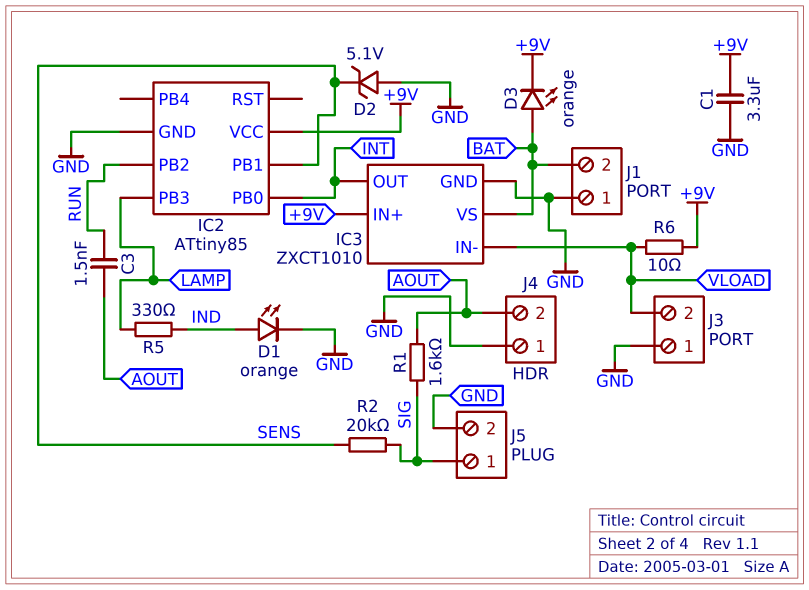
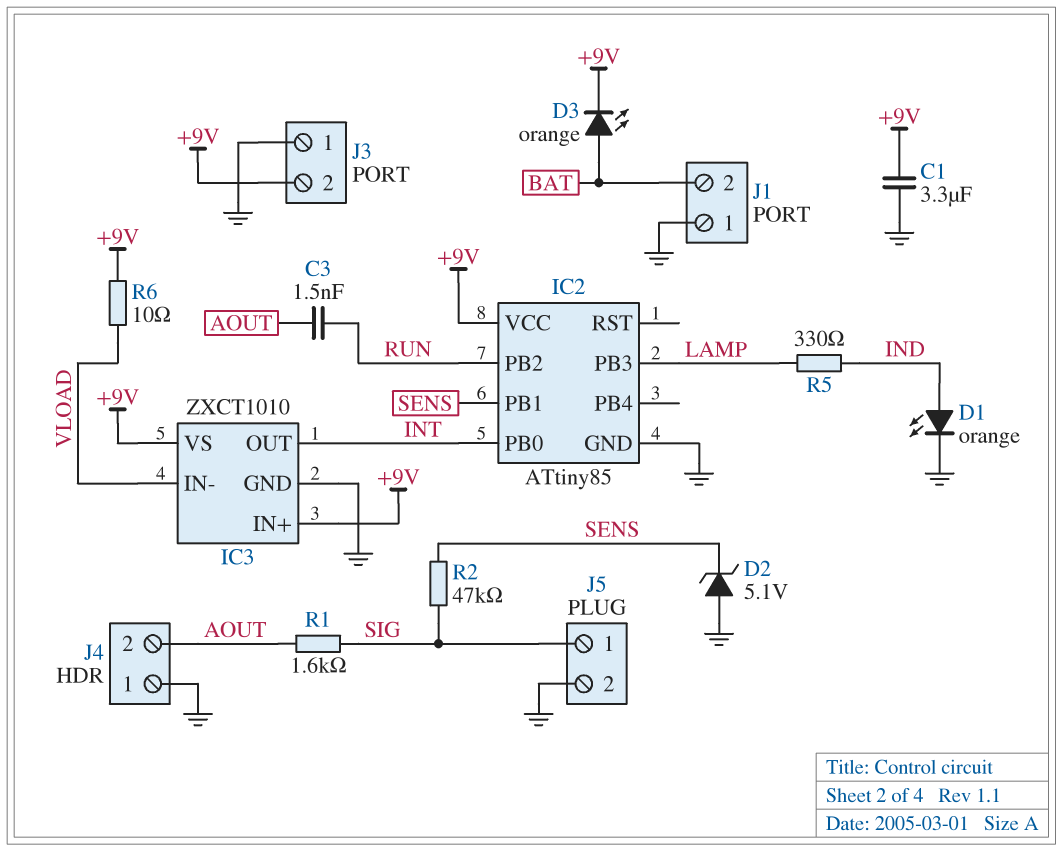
IC3 pin VS: BAT -> +9V
J3 pin 2: VLOAD -> +9V
R2: 20k (SENS, SIG) -> 47k (SENS, SIG)

